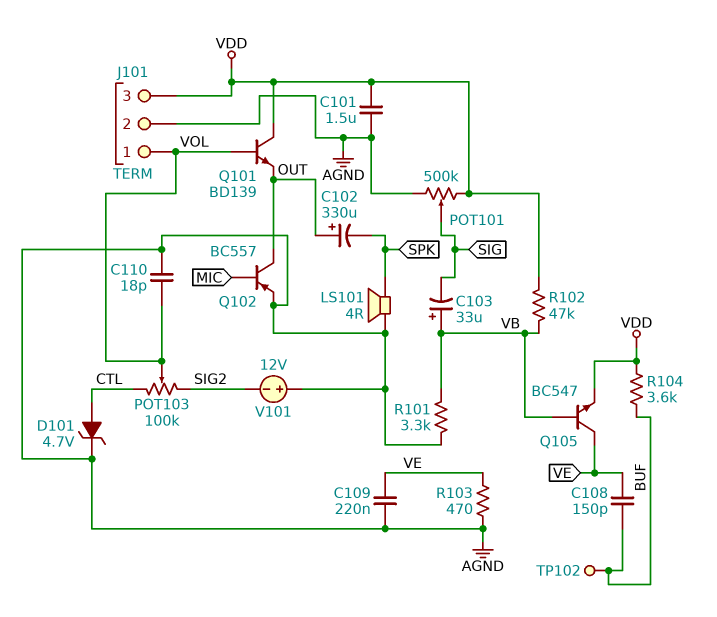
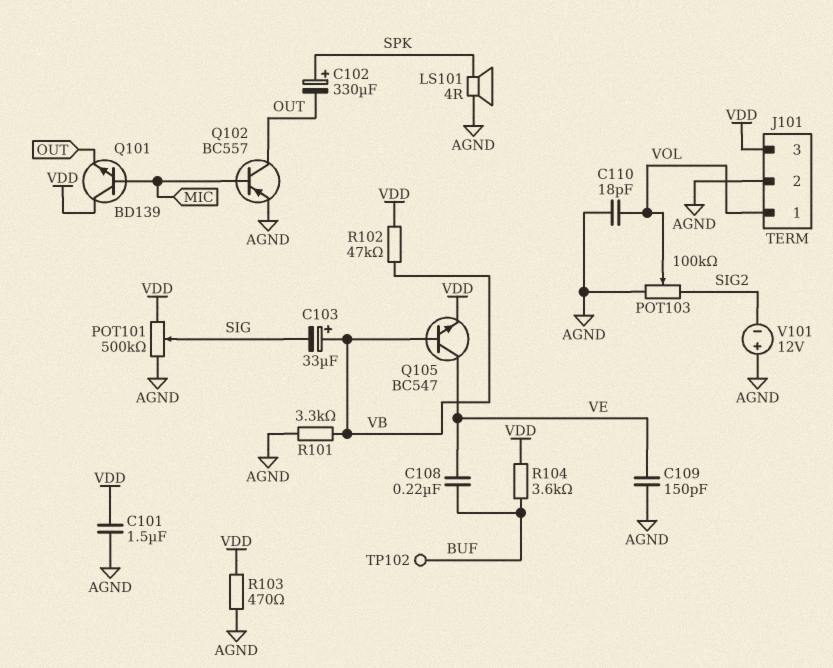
C102: 330uF (plus OUT, minus SPK) -> 330uF (plus SPK, minus OUT)
C108: 150pF (BUF, VE) -> 220nF (BUF, VE)
C109: 220nF (AGND, VE) -> 150pF (AGND, VE)
D101: zener 4.7V (A CTL, K AGND) -> none
POT103: 100k (CTL, SIG2, wiper VOL) -> 100k (AGND, SIG2, wiper VOL)
Q101: NPN BD139 (B VOL, C VDD, E OUT) -> NPN BD139 (B MIC, C VDD, E OUT)
R103: 470 (AGND, VE) -> 470 (AGND, VDD)

